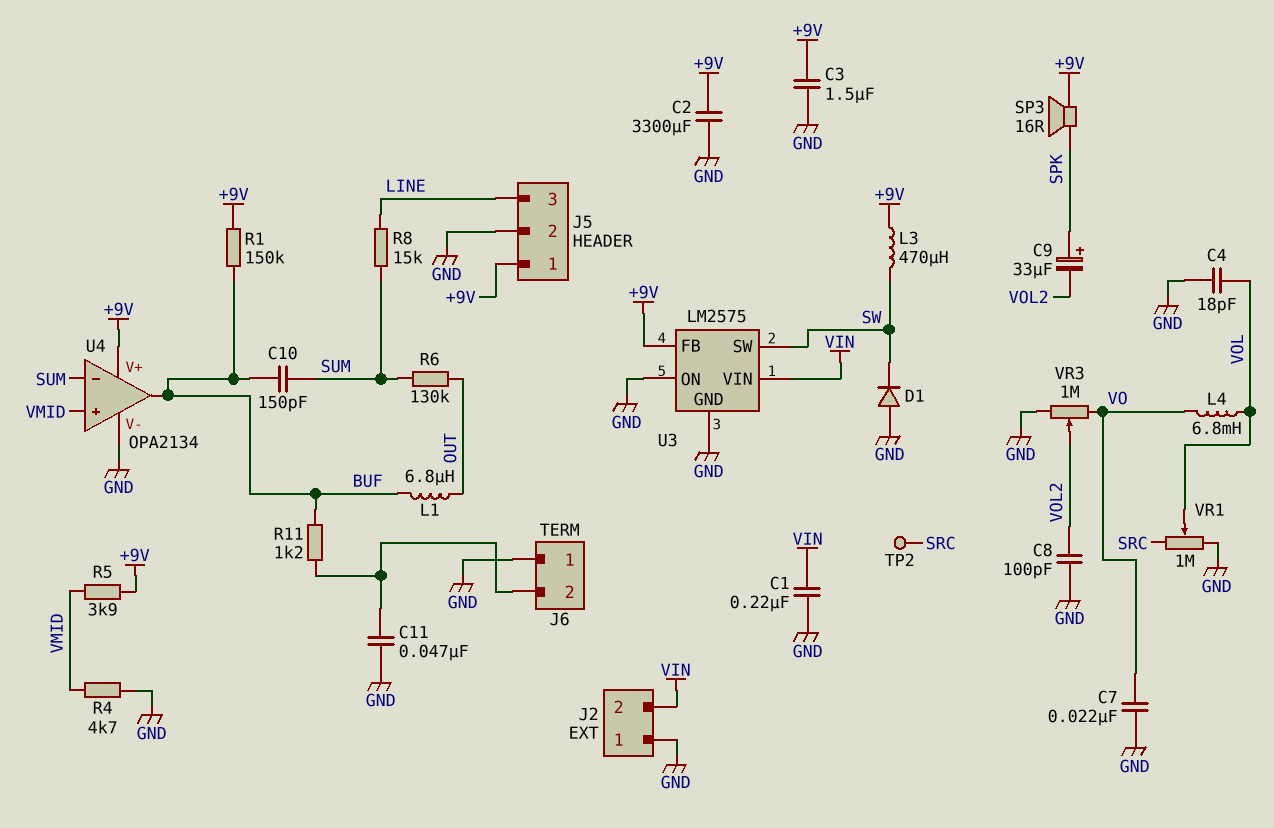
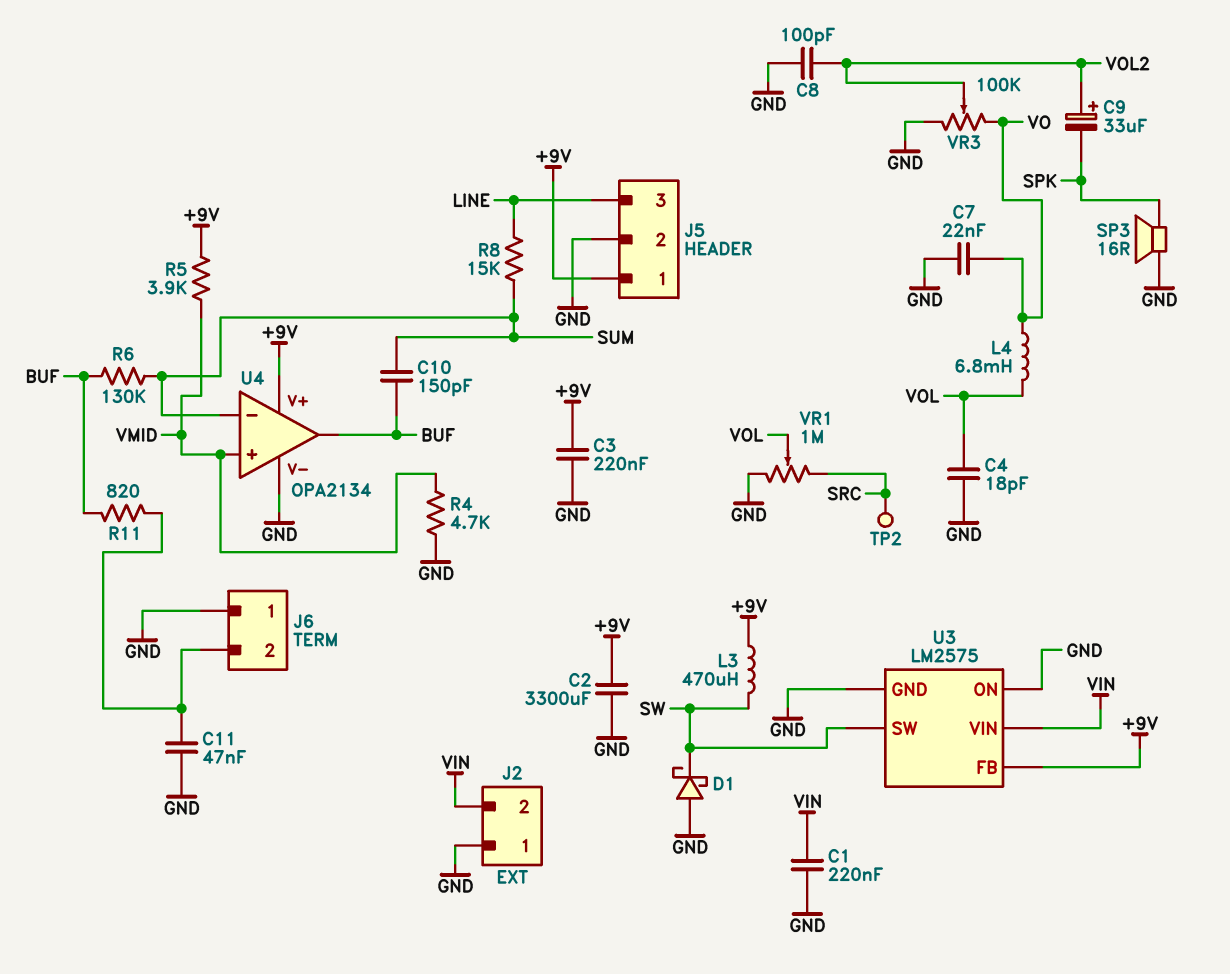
C3: 1.5uF (+9V, GND) -> 220nF (+9V, GND)
C9: 33uF (plus SPK, minus VOL2) -> 33uF (plus VOL2, minus SPK)
D1: diode (A GND, K SW) -> schottky (A GND, K SW)
L1: 6.8uH (BUF, OUT) -> none
R1: 150k (+9V, BUF) -> none
R6: 130k (OUT, SUM) -> 130k (BUF, SUM)
R11: 1.2k (BUF, J6/2) -> 820 (BUF, J6/2)
SP3: speaker 16R (+9V, SPK) -> speaker 16R (GND, SPK)
VR3: 1M (GND, VO, wiper VOL2) -> 100k (GND, VO, wiper VOL2)

